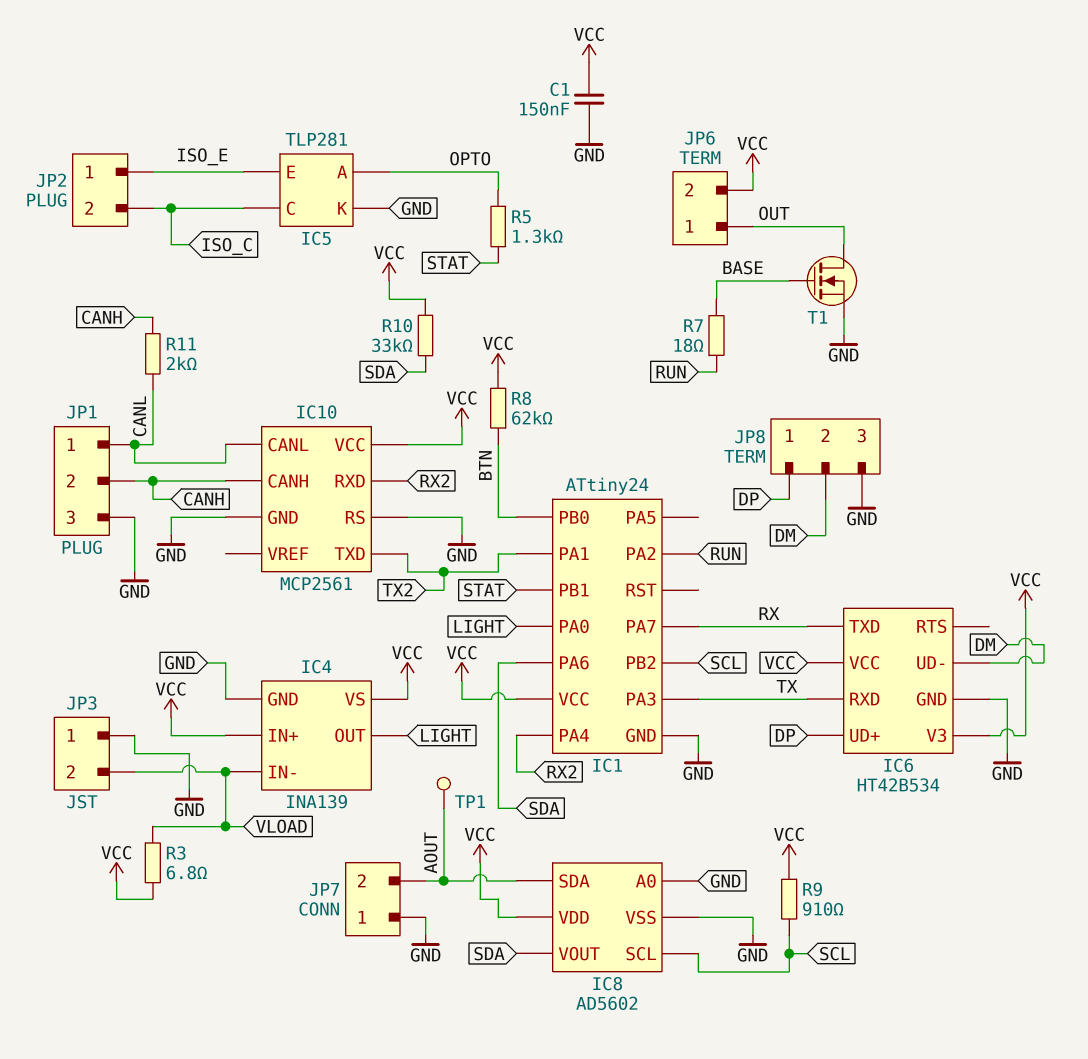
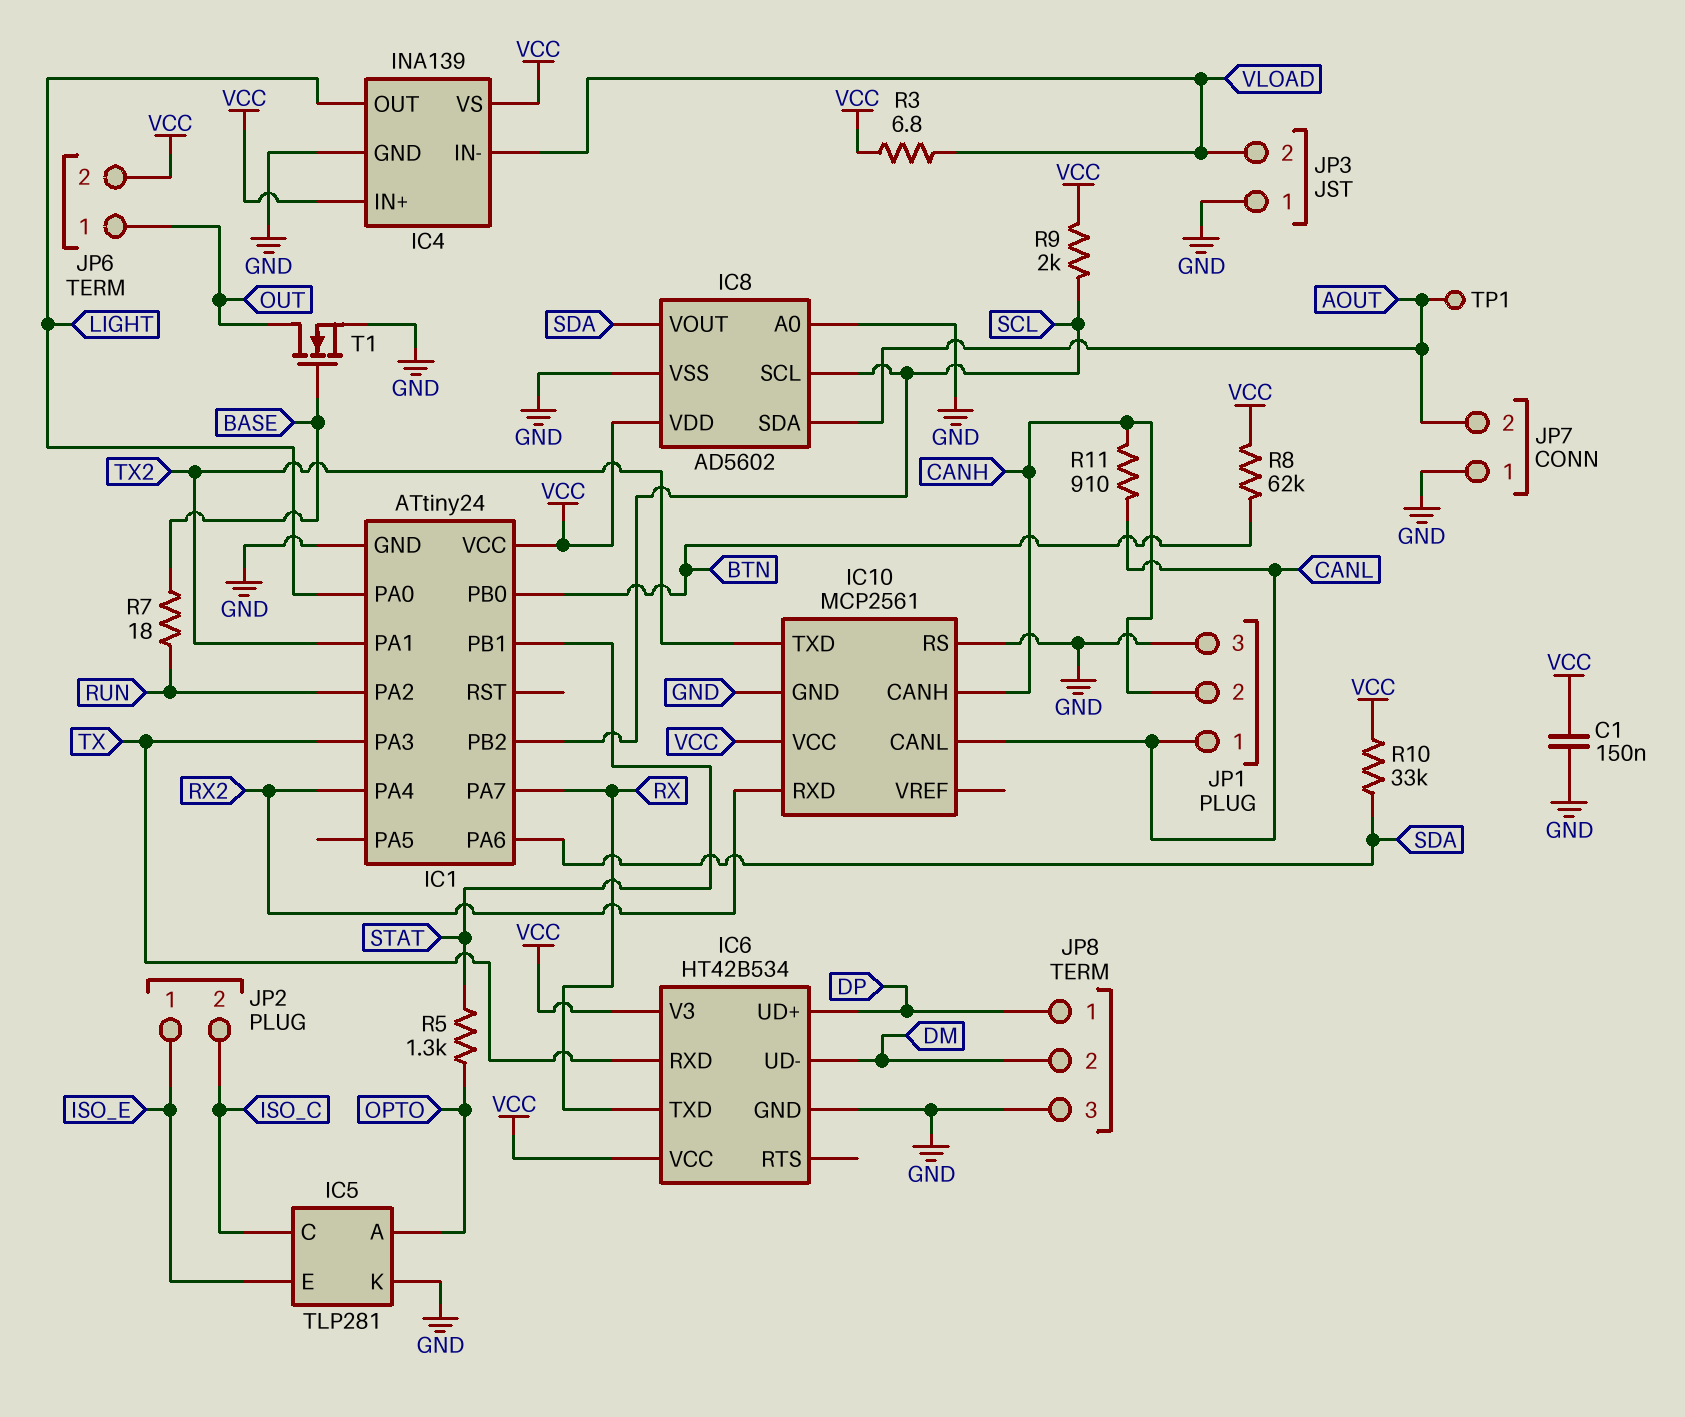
R9: 910 (SCL, VCC) -> 2k (SCL, VCC)
R11: 2k (CANH, CANL) -> 910 (CANH, CANL)

